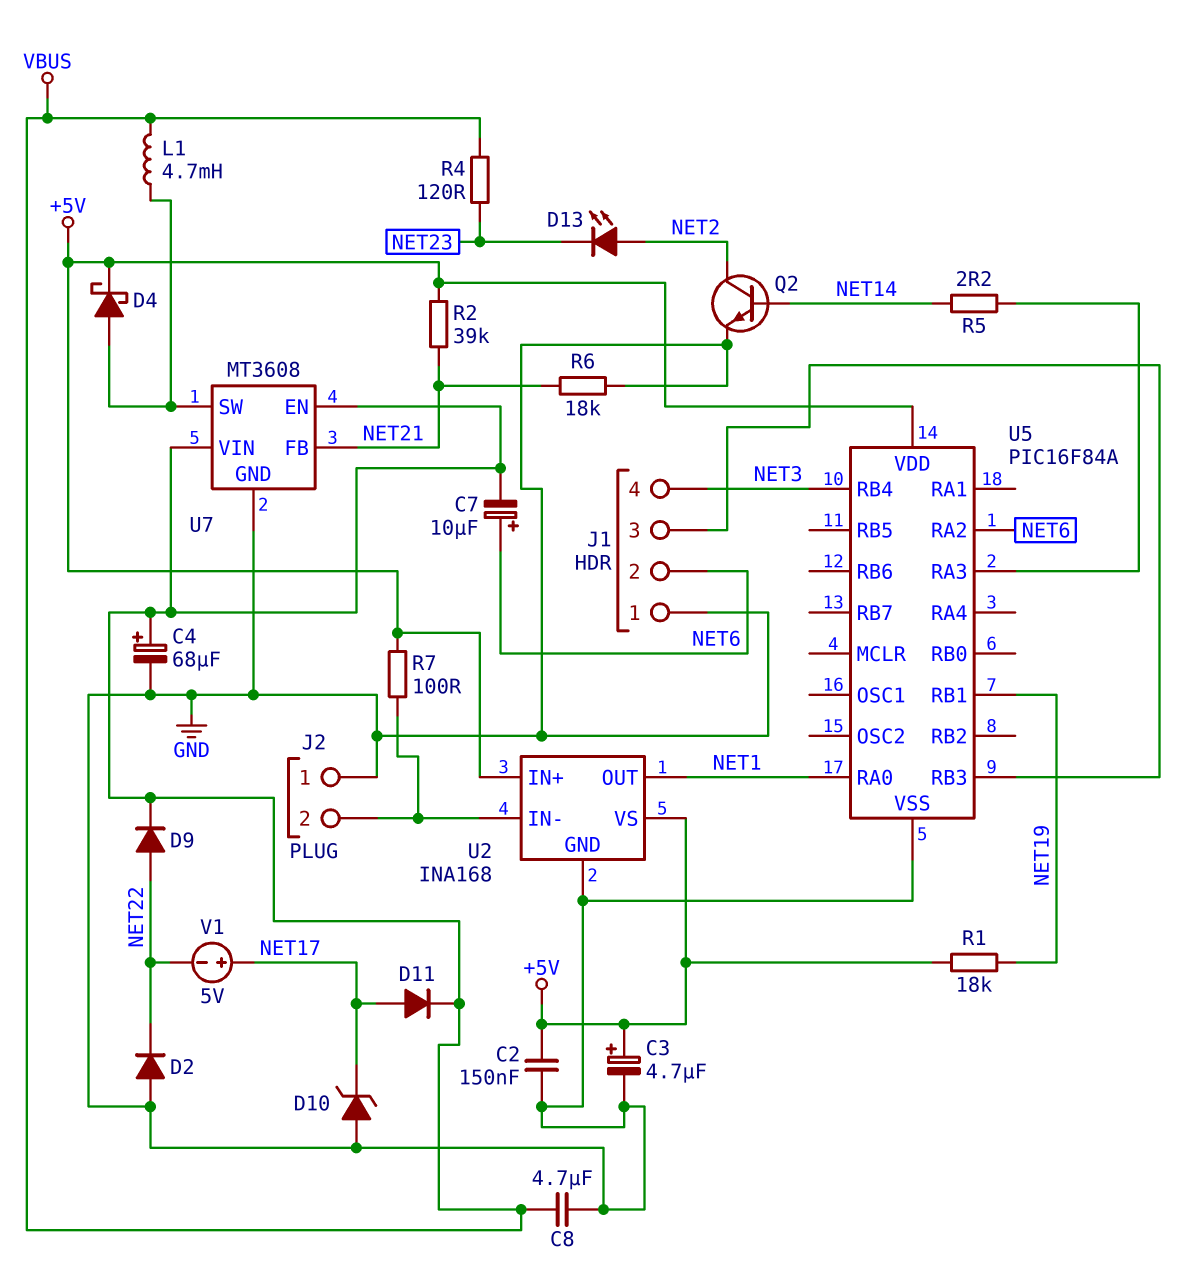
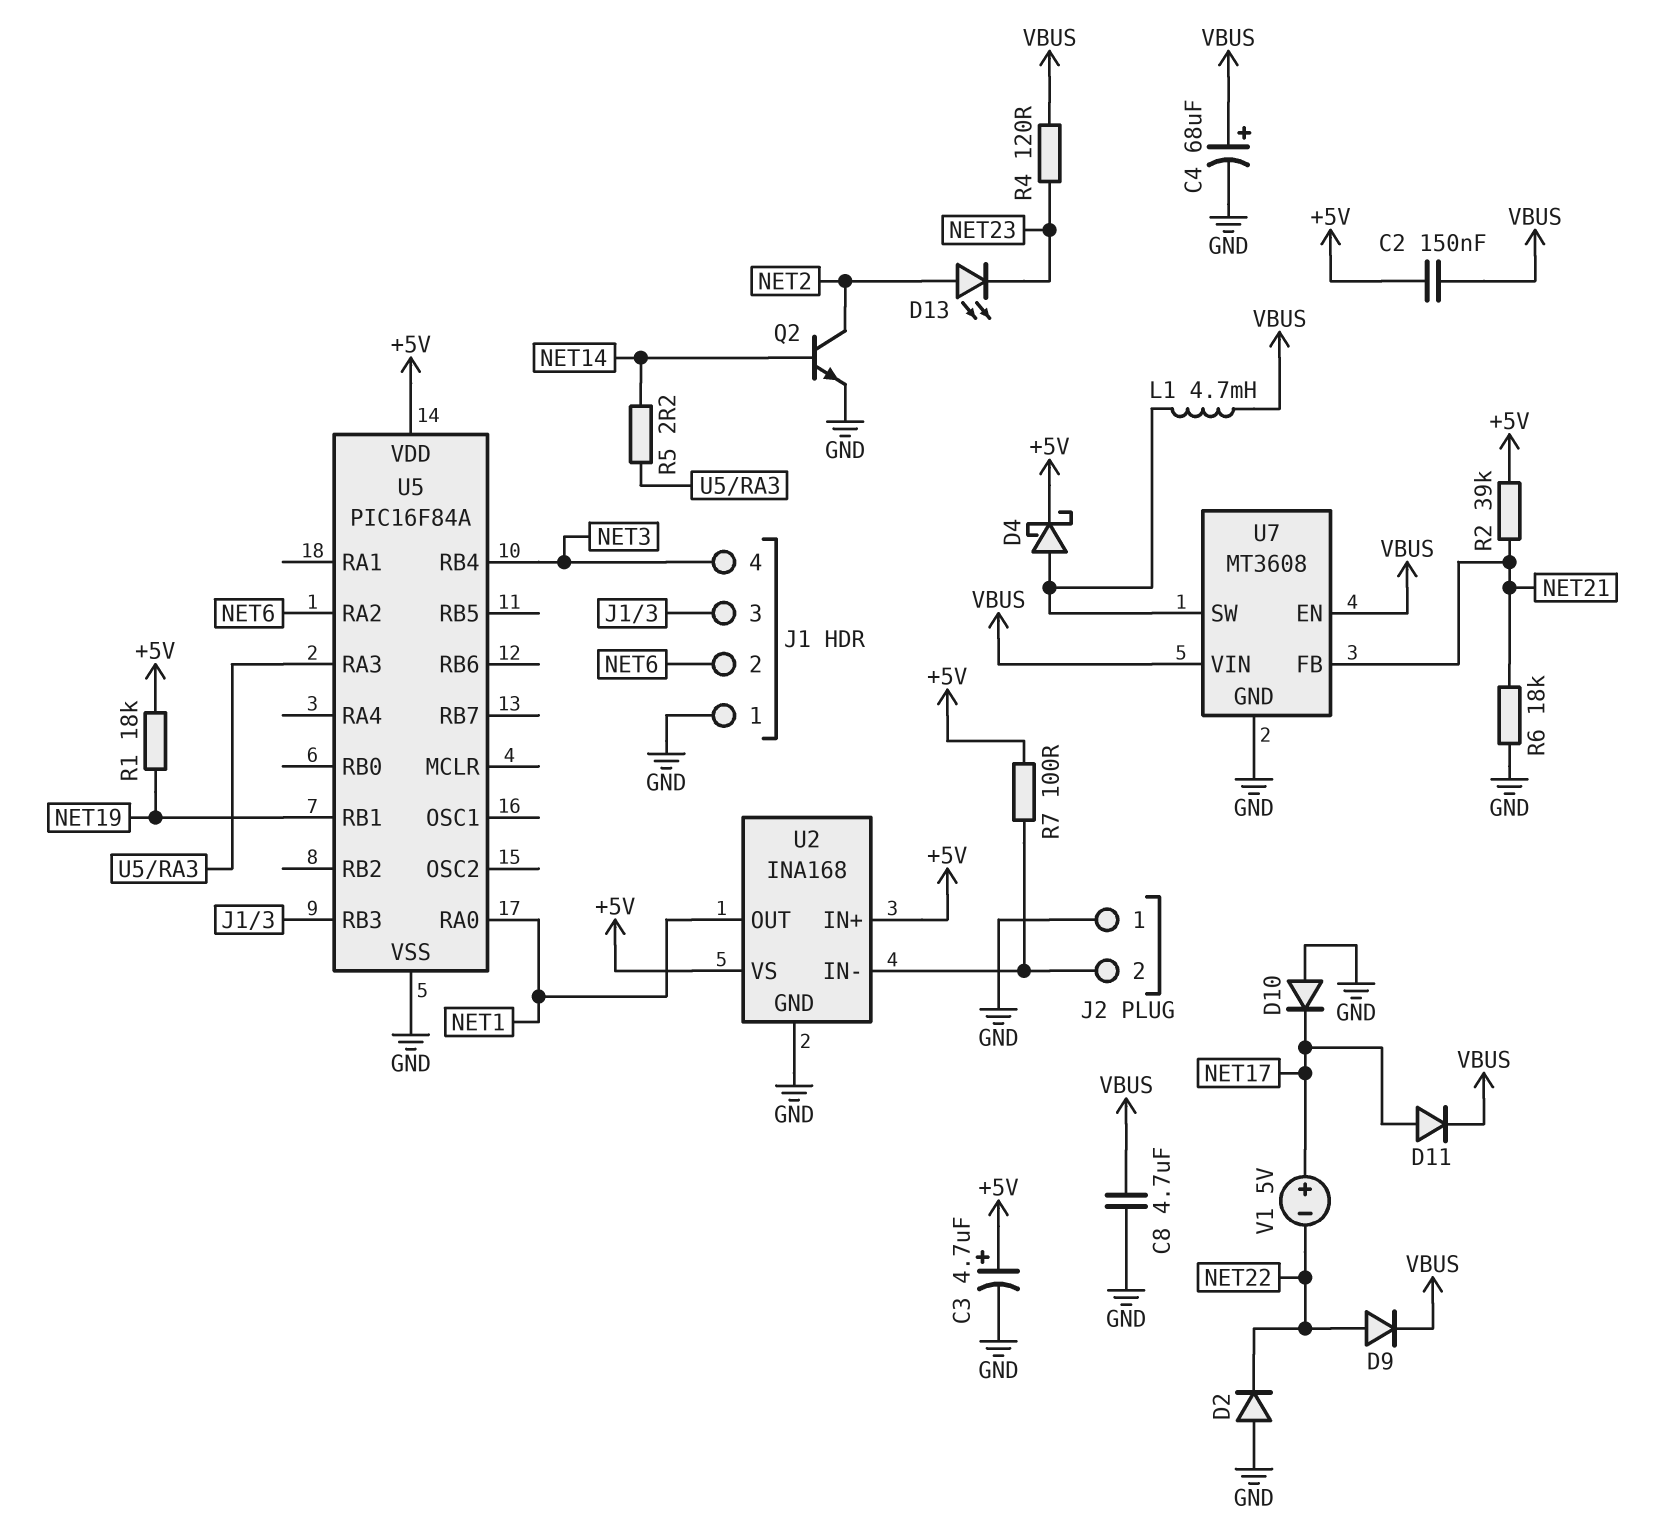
C2: 150nF (+5V, GND) -> 150nF (+5V, VBUS)
C7: 10uF (plus NET6, minus VBUS) -> none
D10: zener (A GND, K NET17) -> diode (A GND, K NET17)

